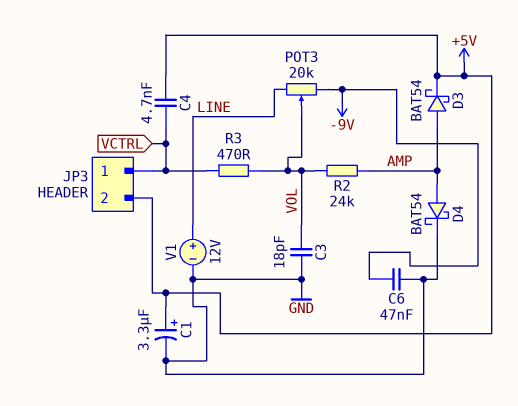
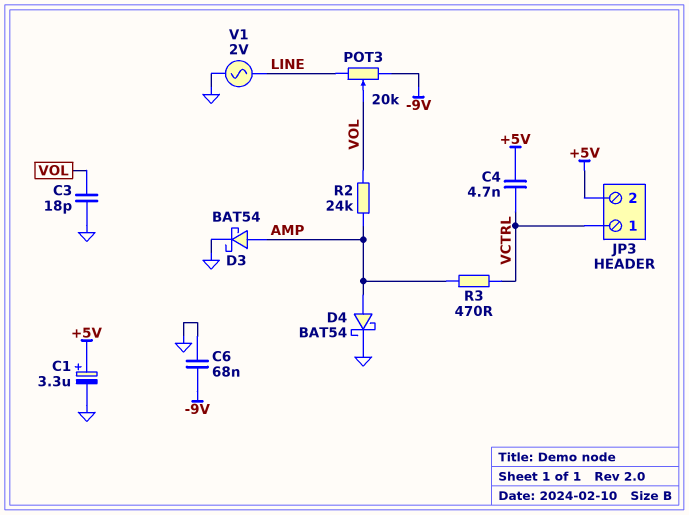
C6: 47nF (-9V, GND) -> 68nF (-9V, GND)
D3: schottky BAT54 (A AMP, K +5V) -> schottky BAT54 (A AMP, K GND)
R3: 470 (VCTRL, VOL) -> 470 (AMP, VCTRL)
V1: 12V (plus LINE, minus GND) -> AC 2V (GND, LINE)

